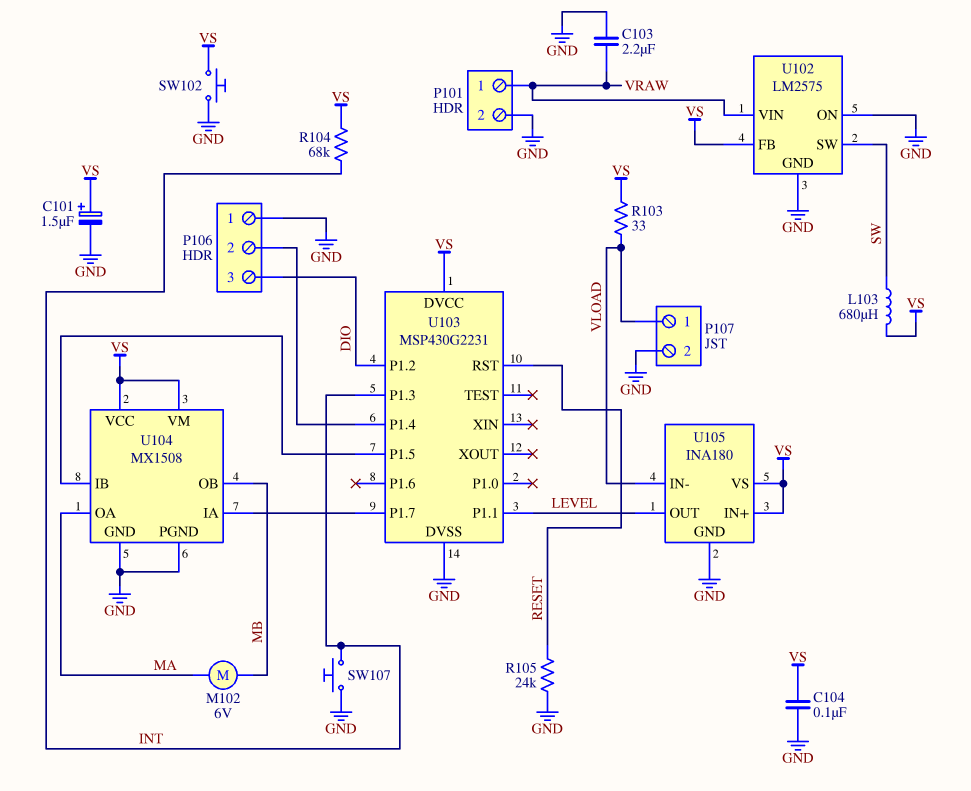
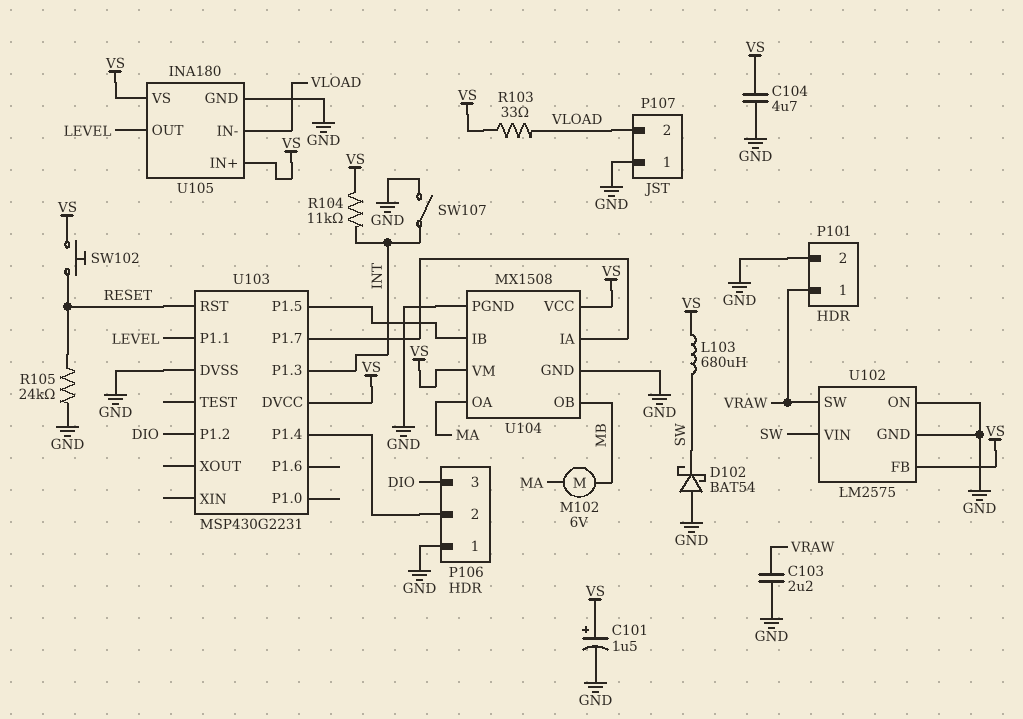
C104: 100nF (GND, VS) -> 4.7uF (GND, VS)
D102: none -> schottky BAT54 (A GND, K SW)
P107 pin 1: VLOAD -> GND
P107 pin 2: GND -> VLOAD
R104: 68k (INT, VS) -> 11k (INT, VS)
SW102: button (GND, VS) -> button (RESET, VS)
SW107: button (GND, INT) -> switch (GND, INT)
U102 pin SW: SW -> VRAW
U102 pin VIN: VRAW -> SW

